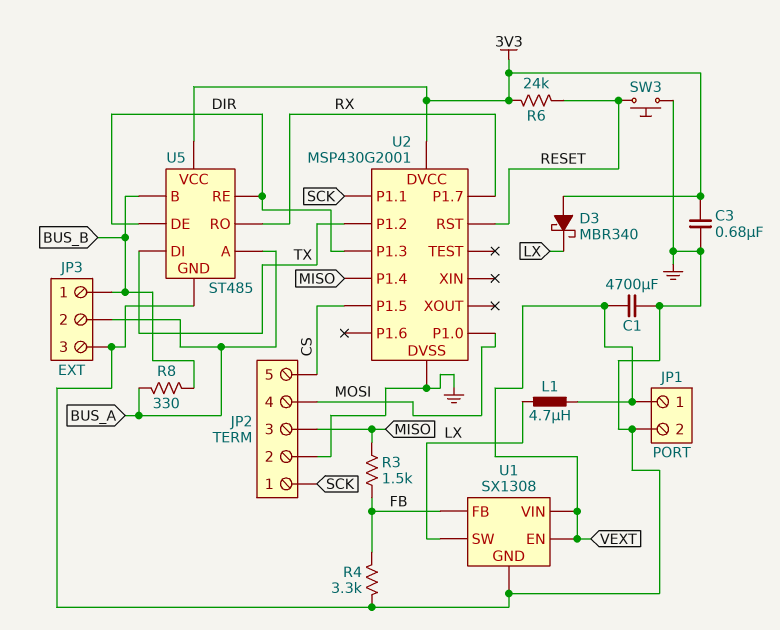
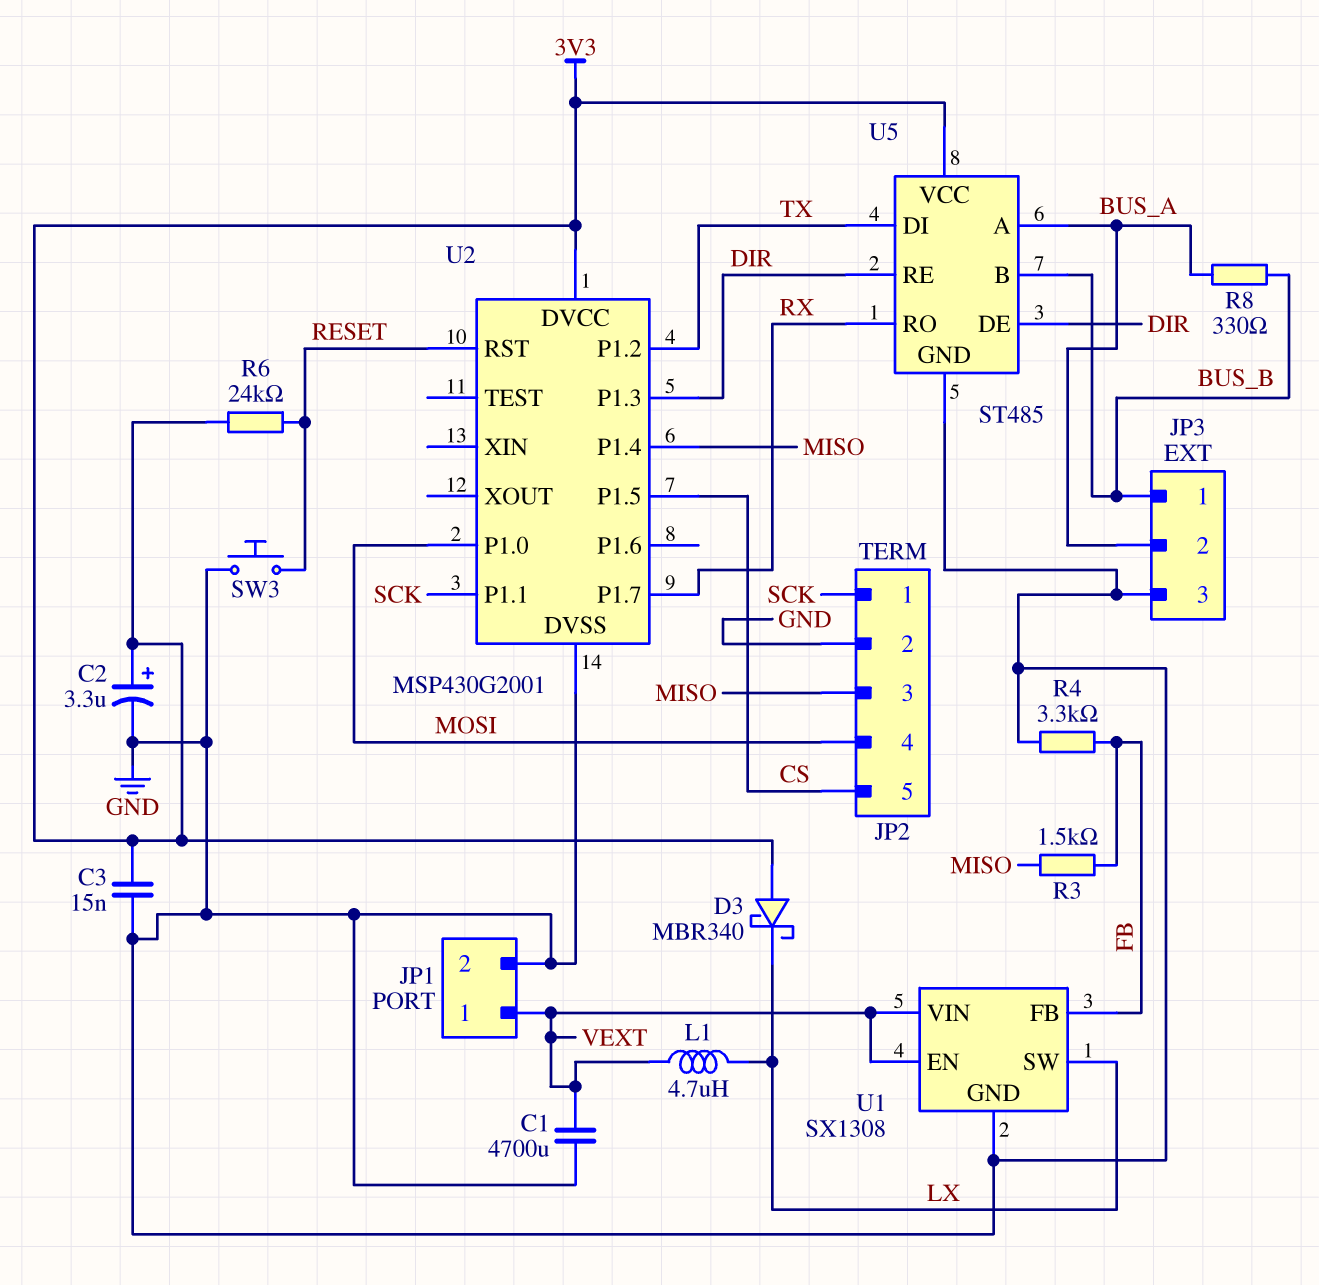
C2: none -> 3.3uF (plus 3V3, minus GND)
C3: 680nF (3V3, GND) -> 15nF (3V3, GND)

